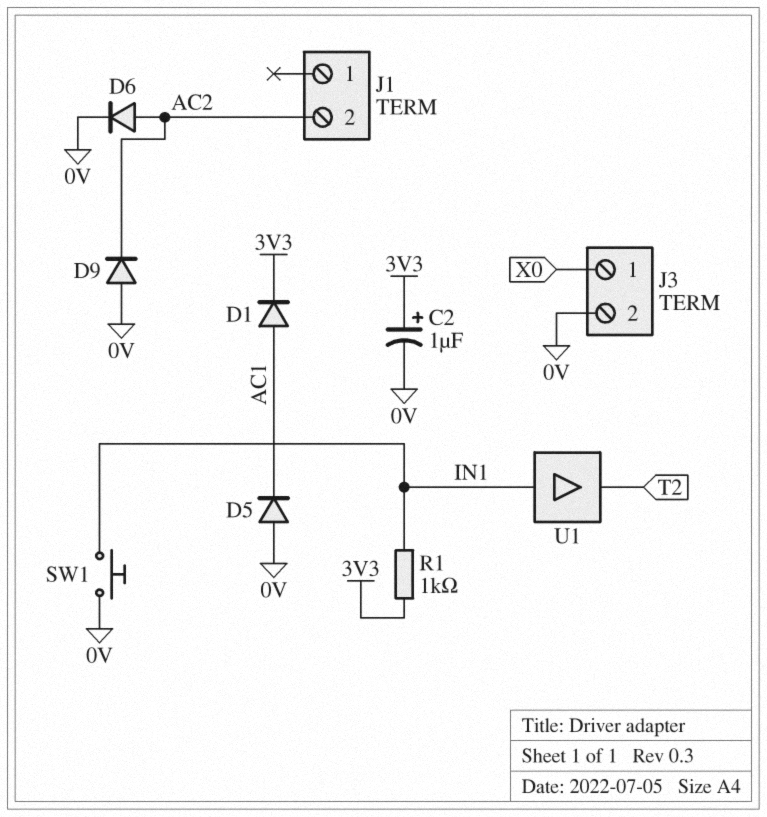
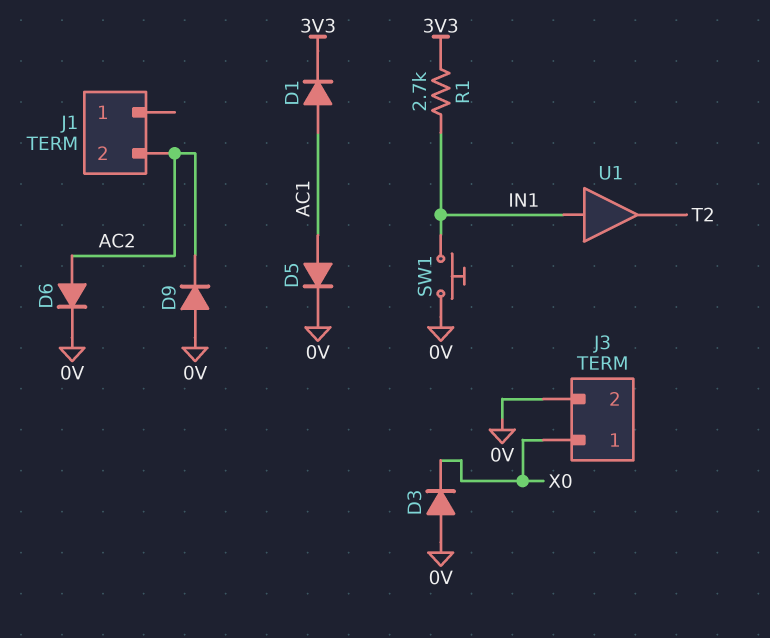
C2: 1uF (plus 3V3, minus 0V) -> none
D3: none -> diode (A 0V, K X0)
D5: diode (A 0V, K AC1) -> diode (A AC1, K 0V)
R1: 1k (3V3, IN1) -> 2.7k (3V3, IN1)

